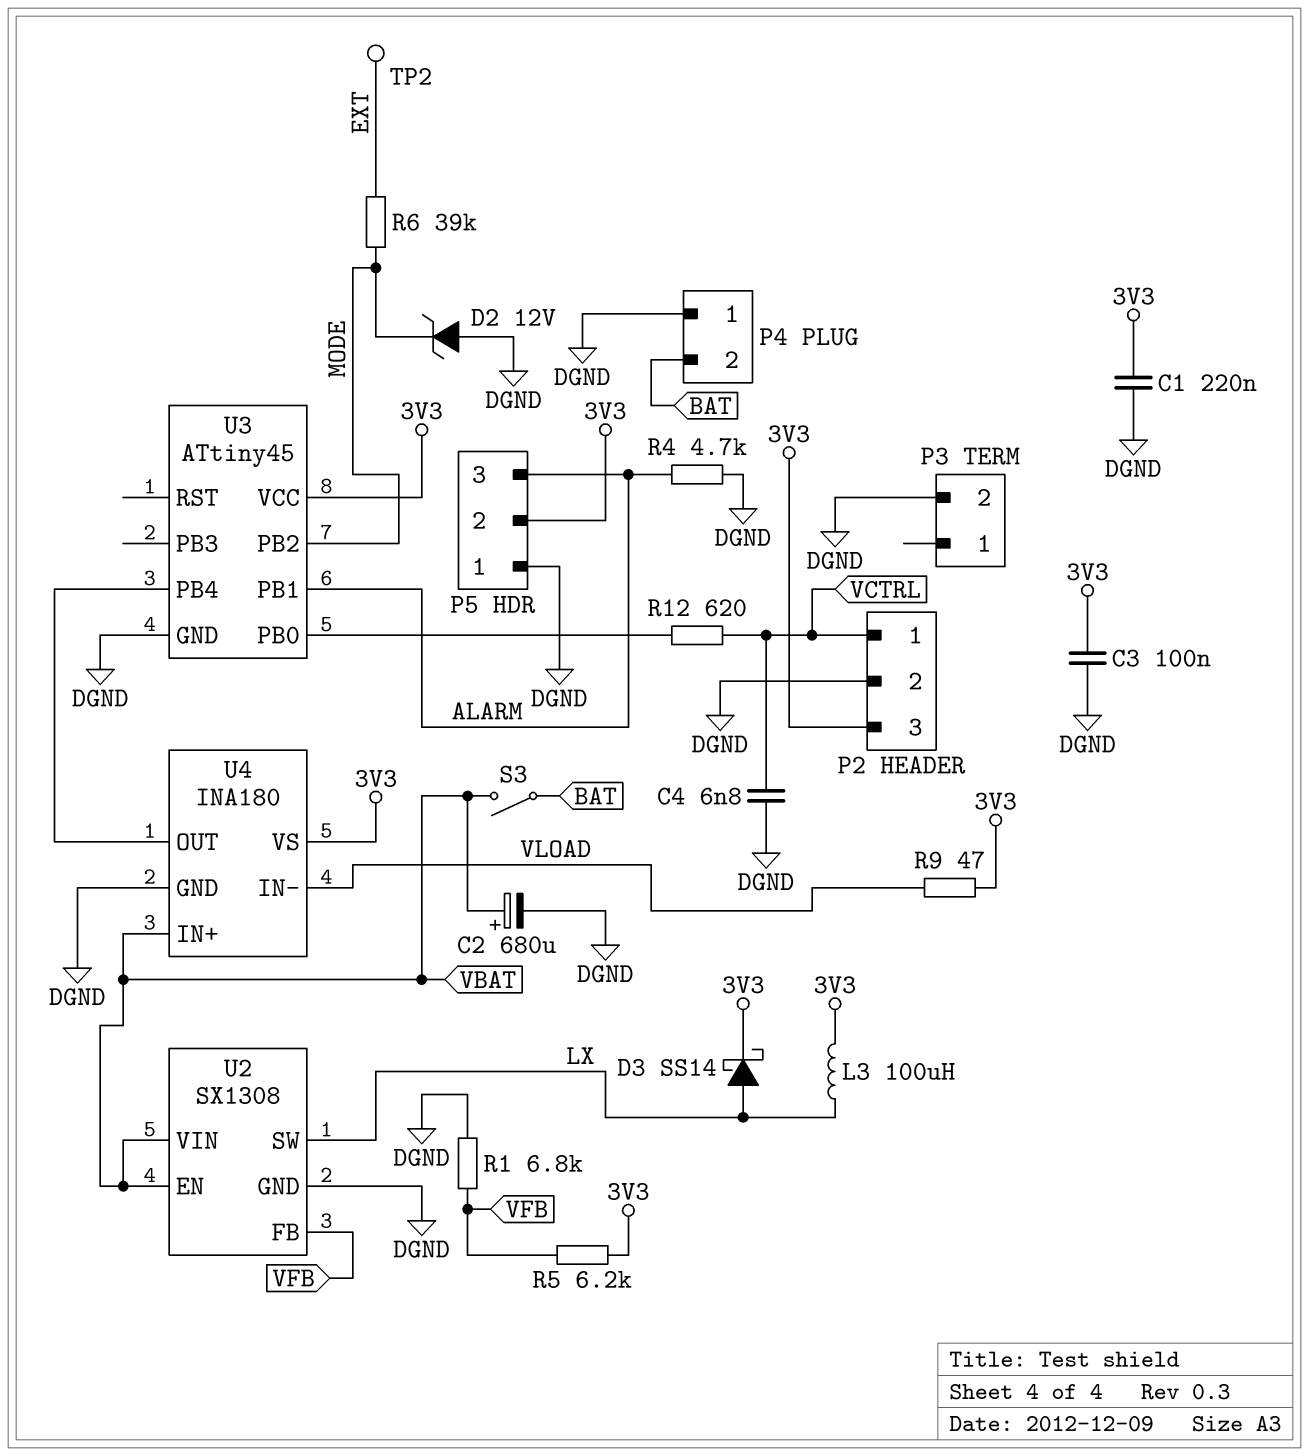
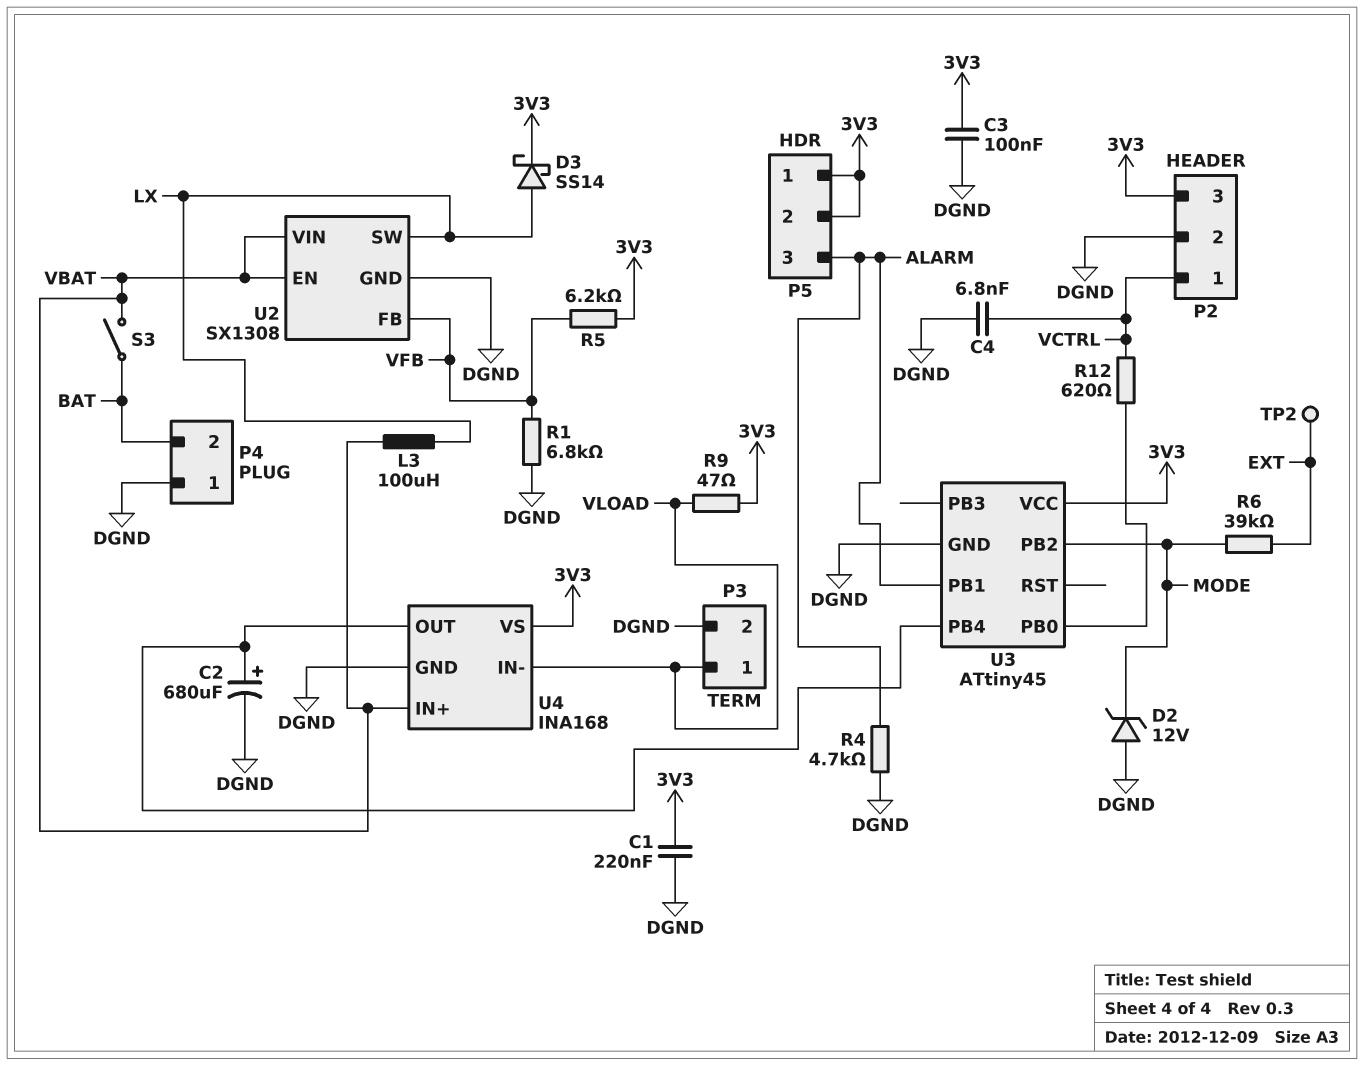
C2: 680uF (plus VBAT, minus DGND) -> 680uF (plus U3/PB4, minus DGND)
L3: 100uH (3V3, LX) -> 100uH (LX, VBAT)
P3 pin 1: none -> VLOAD
P5 pin 1: DGND -> 3V3
U4: INA180 -> INA168

